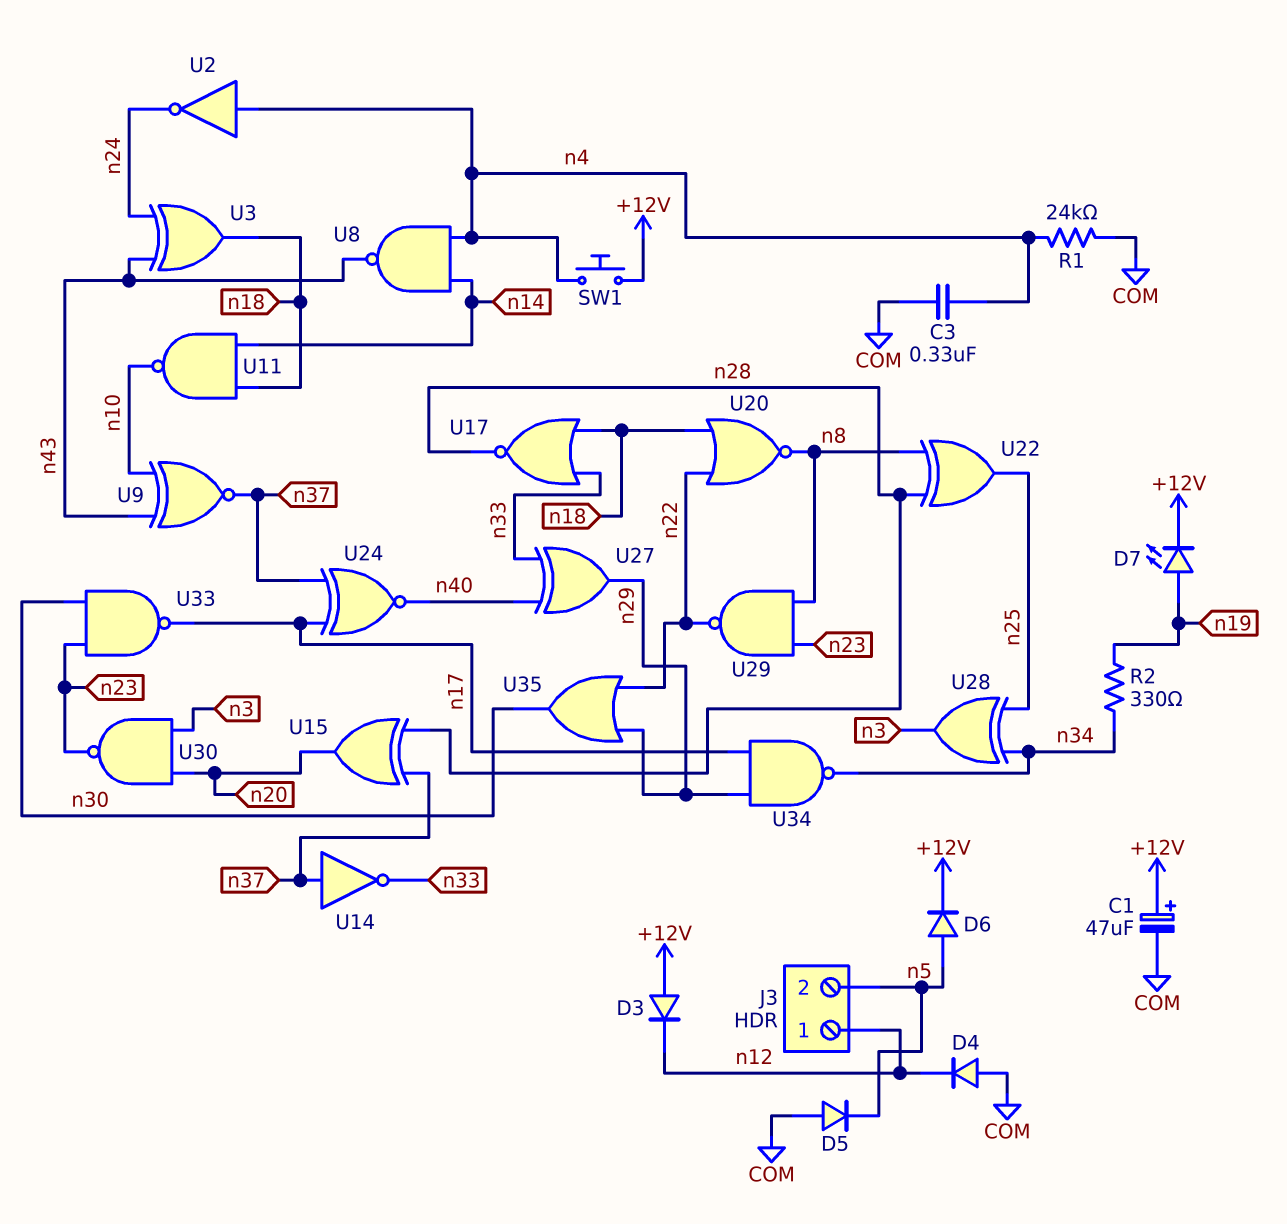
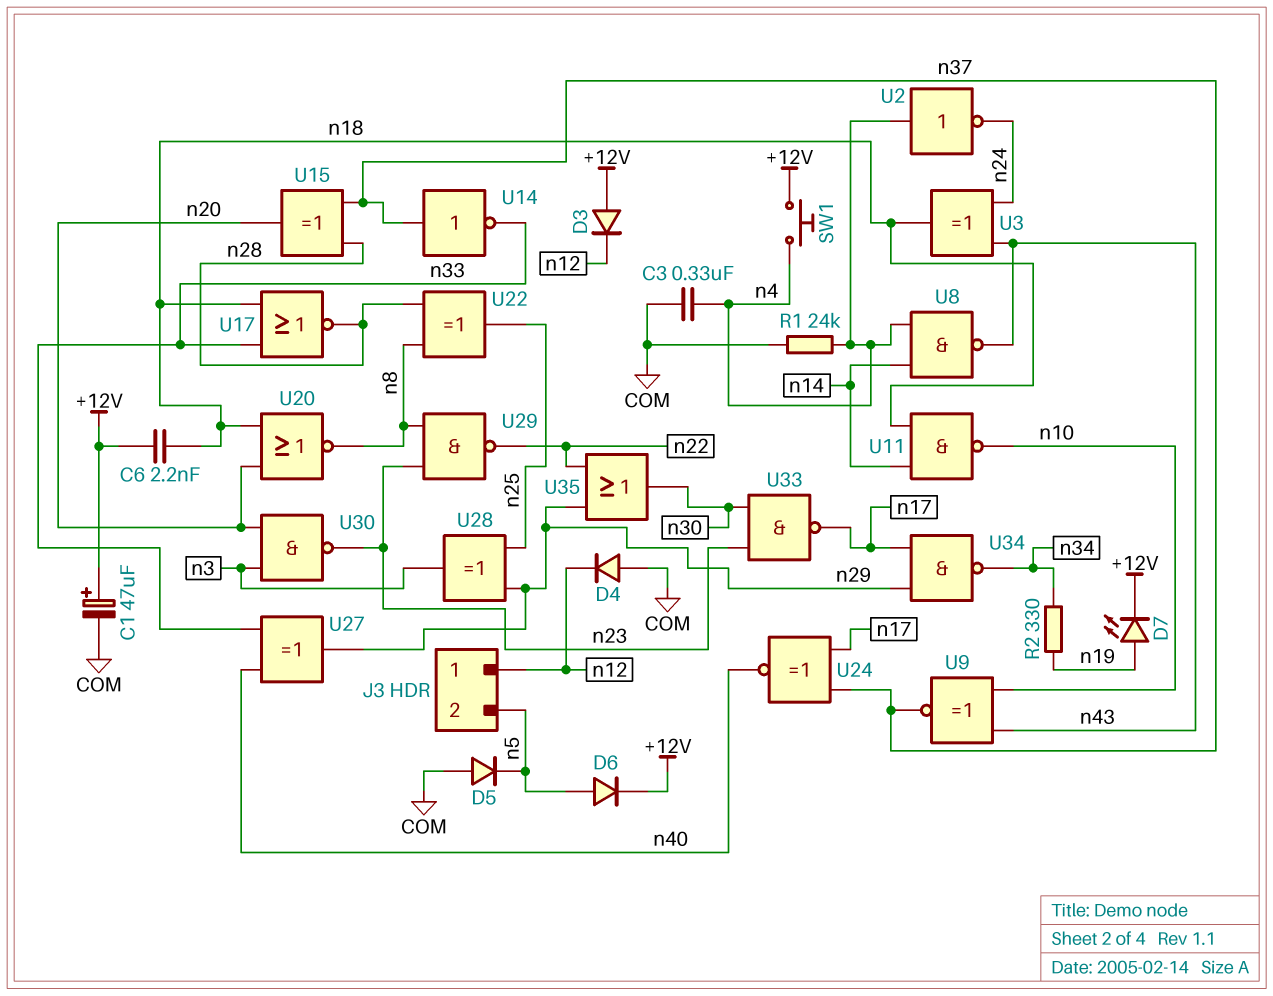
C6: none -> 2.2nF (+12V, n18)
U20: NOR (in n18, in n22, out n8) -> NOR (in n18, in n20, out n8)
U28: XOR (in n25, in n34, out n3) -> XOR (in n25, in n29, out n3)

